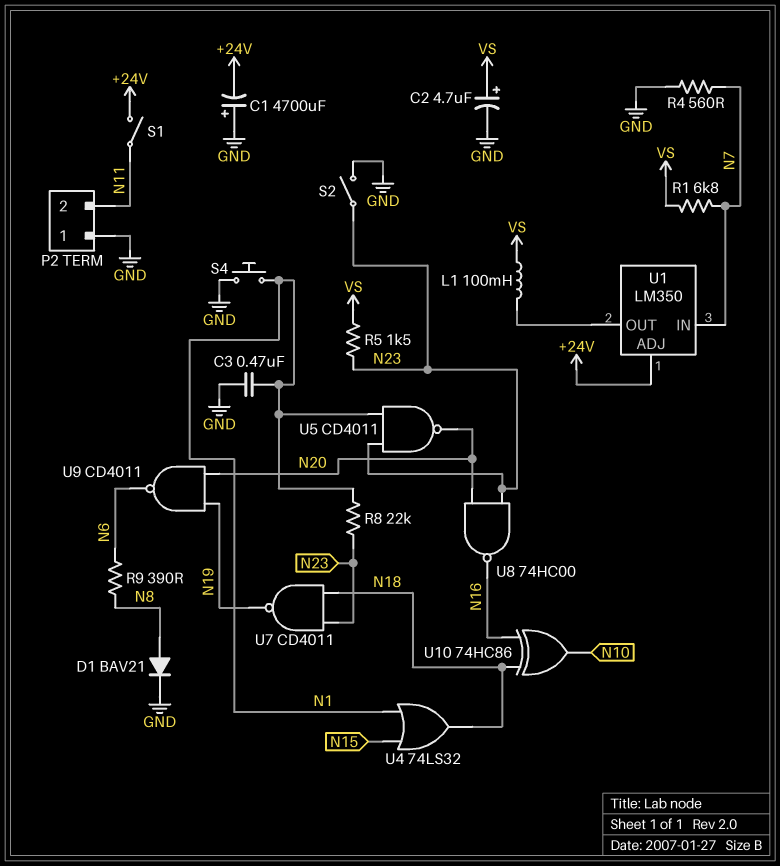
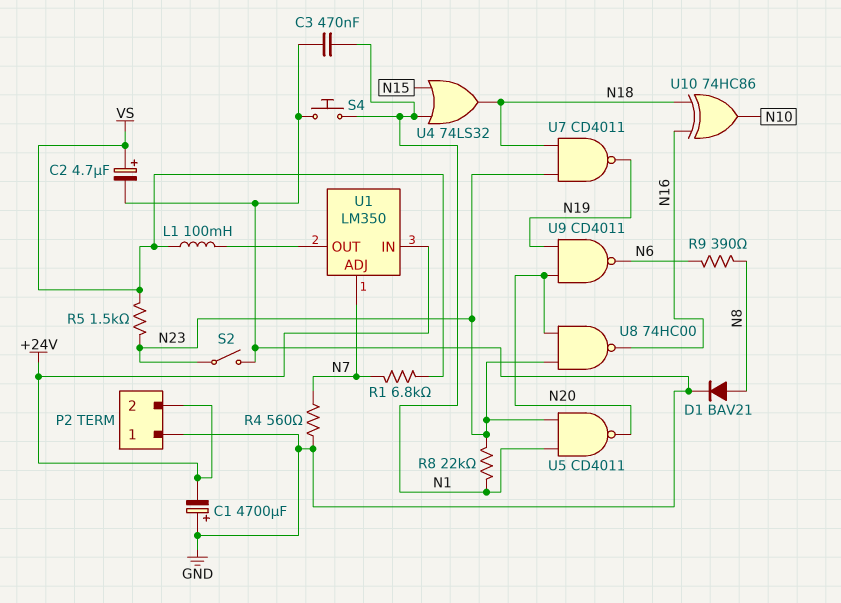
P2 pin 2: N11 -> +24V
S1: switch (+24V, N11) -> none
U1 pin ADJ: +24V -> N7
U1 pin IN: N7 -> +24V

